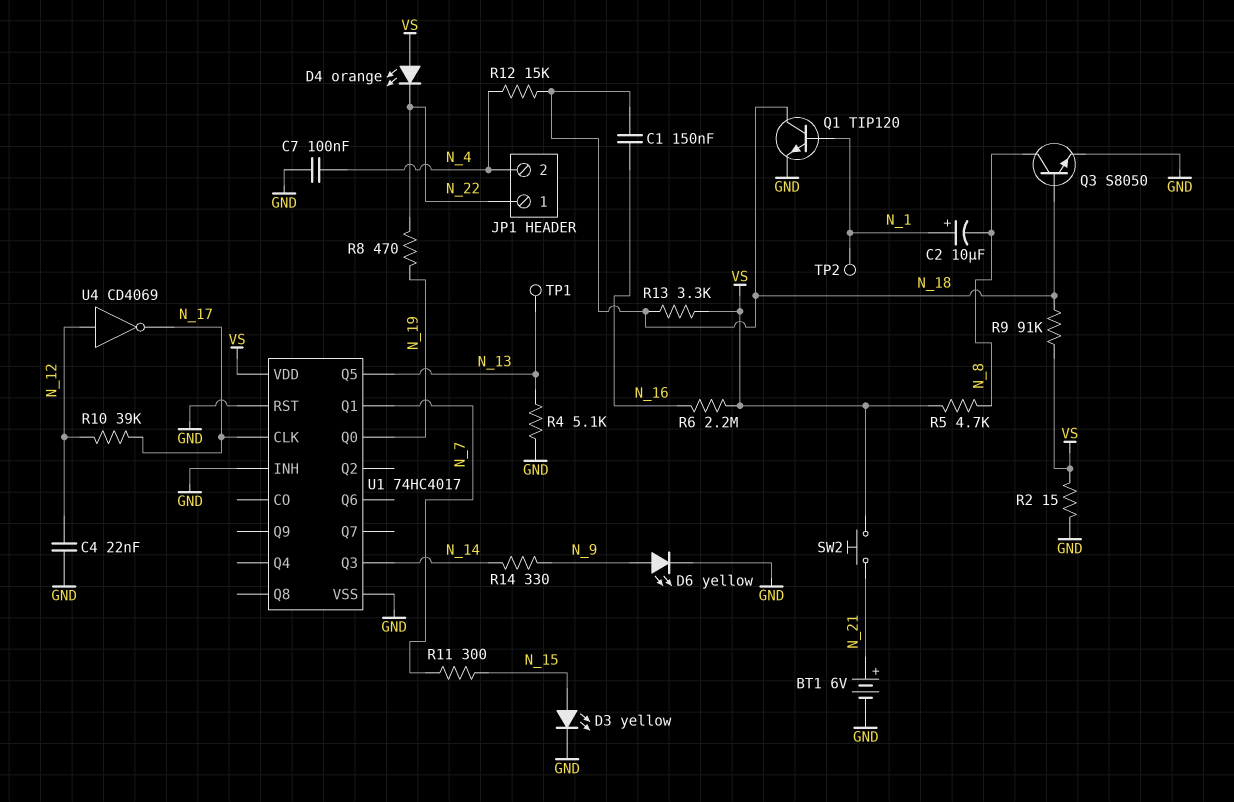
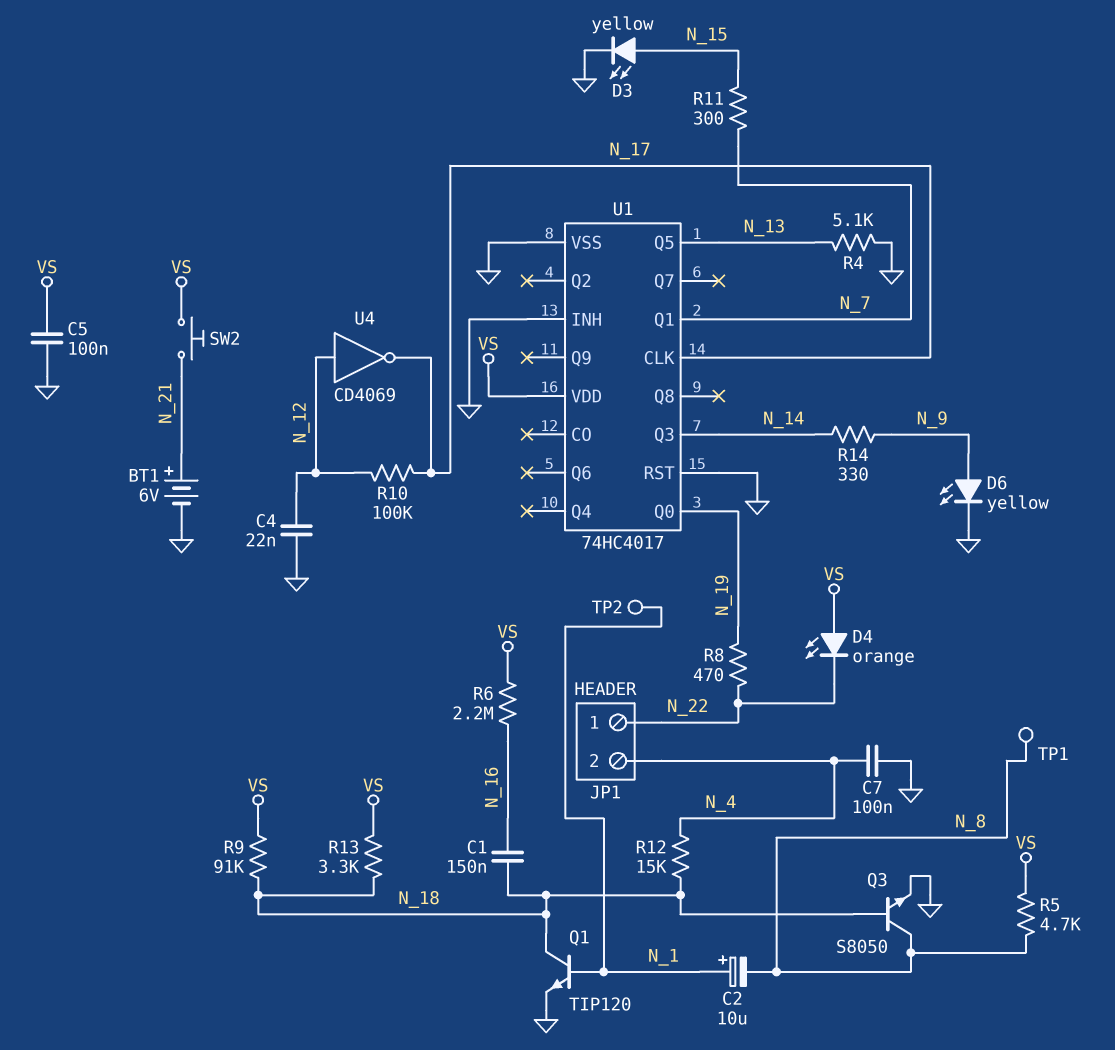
C5: none -> 100nF (GND, VS)
R2: 15 (GND, VS) -> none
R10: 39k (N_12, N_17) -> 100k (N_12, N_17)
TP1: test point (N_13) -> test point (N_8)

